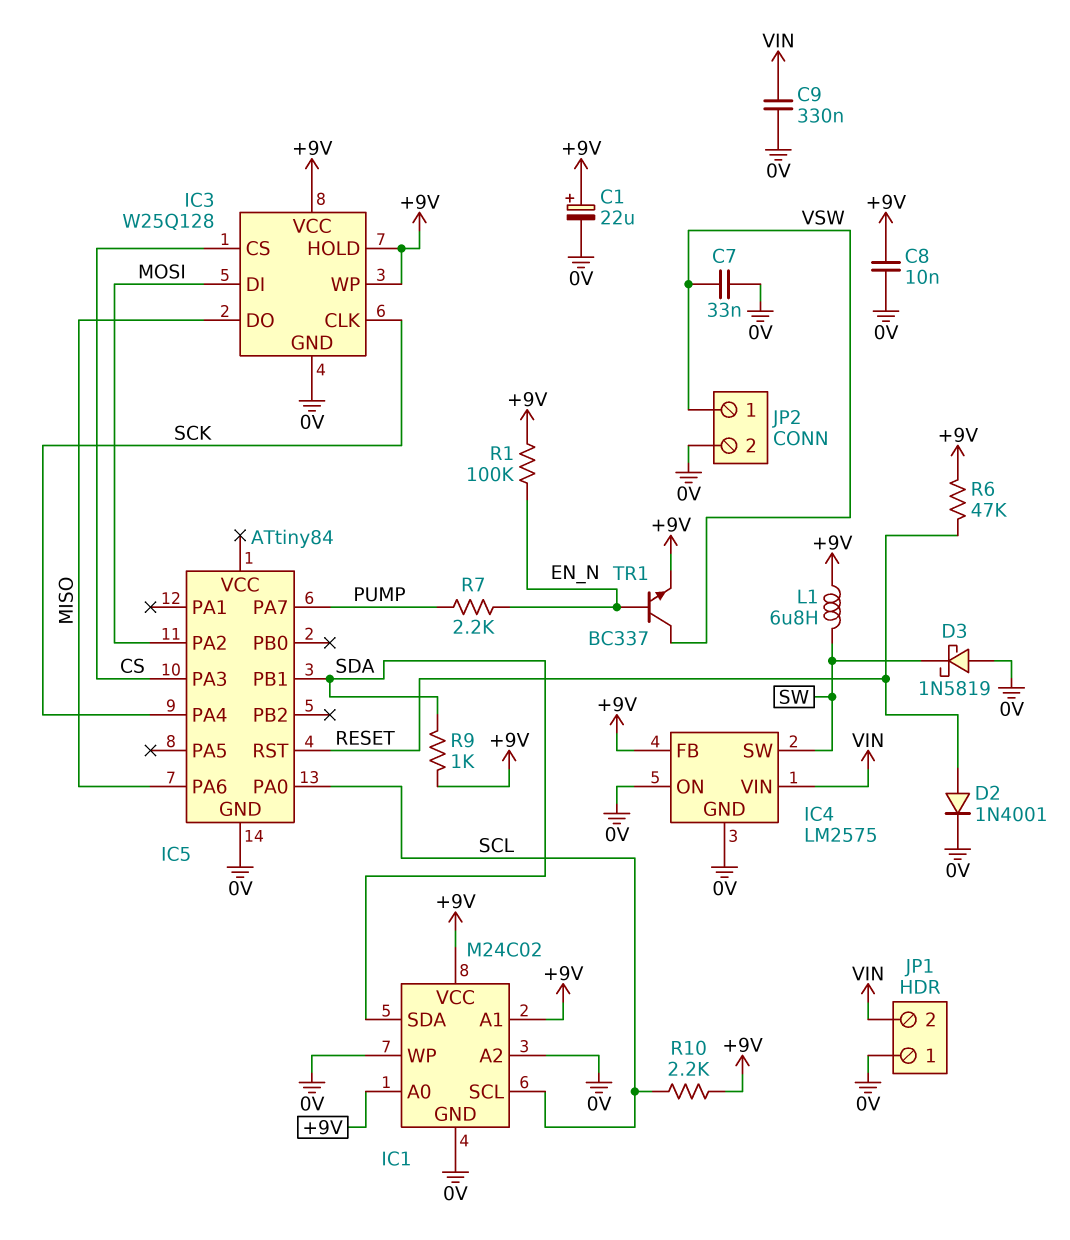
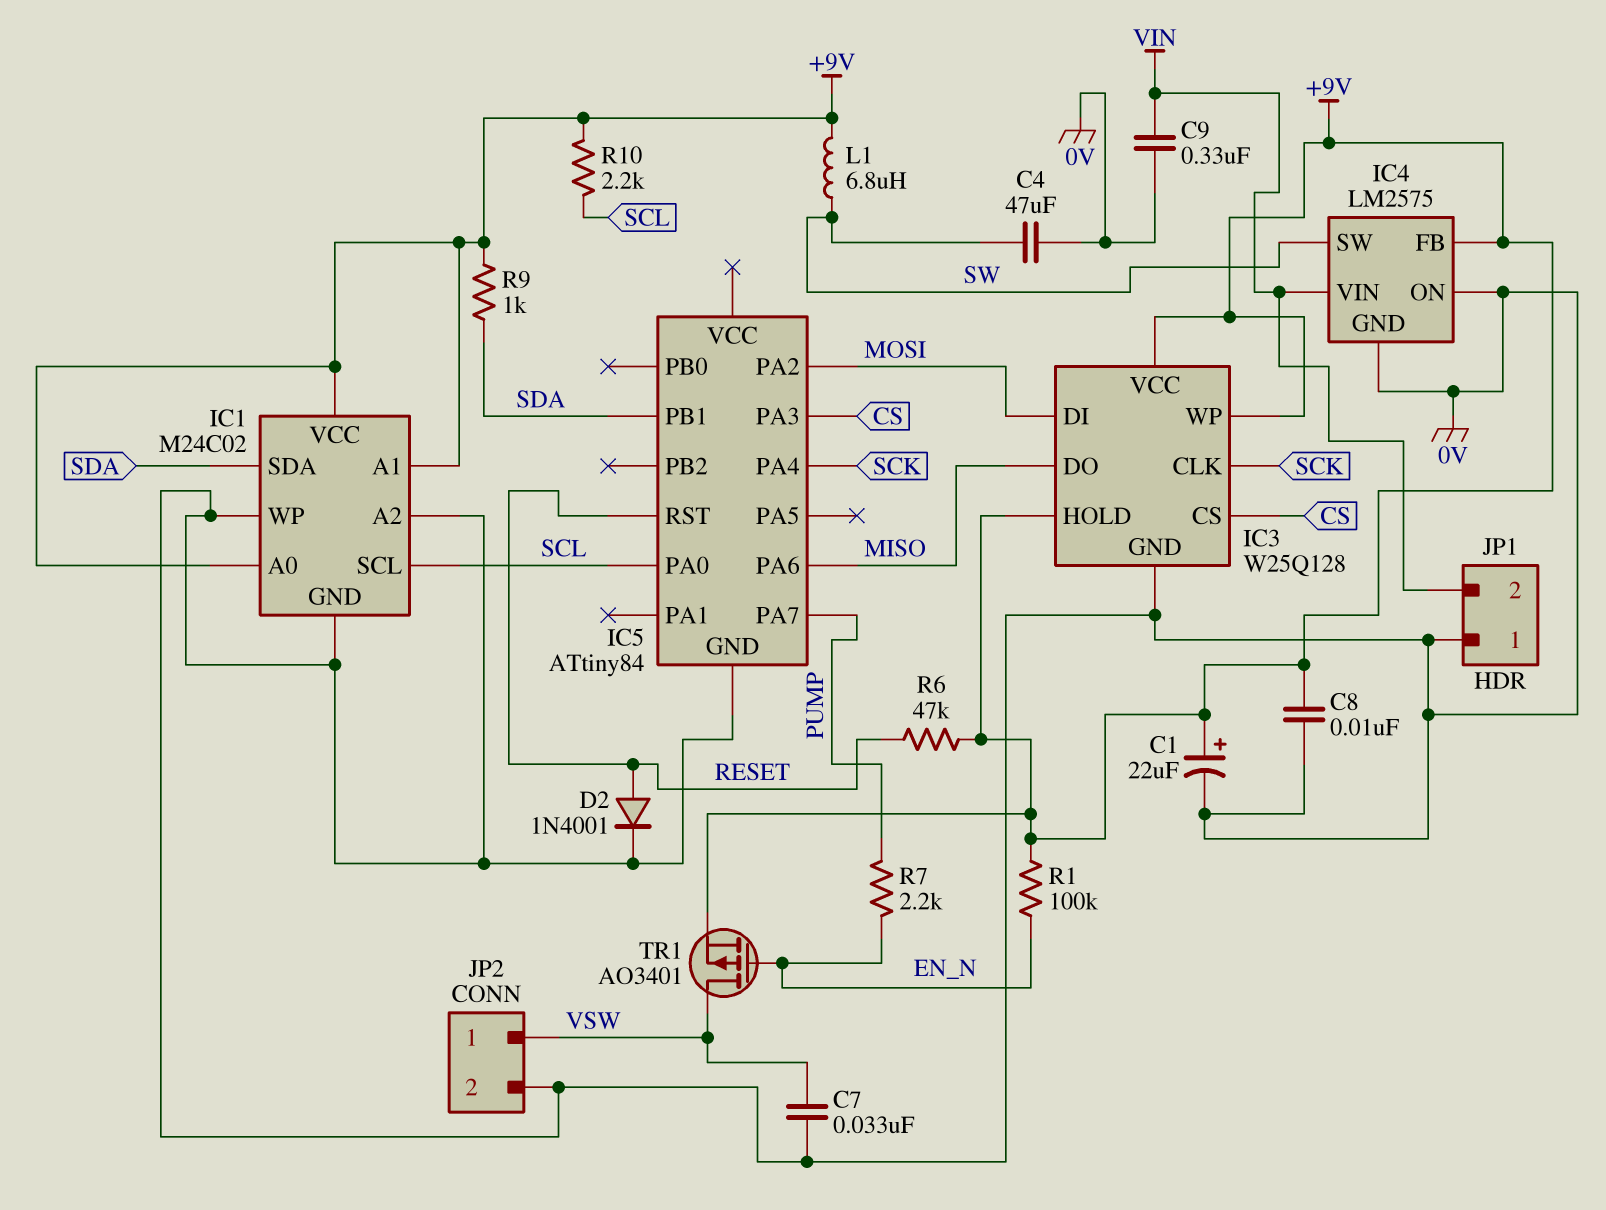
C4: none -> 47uF (0V, SW)
D3: schottky 1N5819 (A 0V, K SW) -> none
TR1: NPN BC337 (B EN_N, C VSW, E +9V) -> PMOS AO3401 (G EN_N, D VSW, S +9V)

